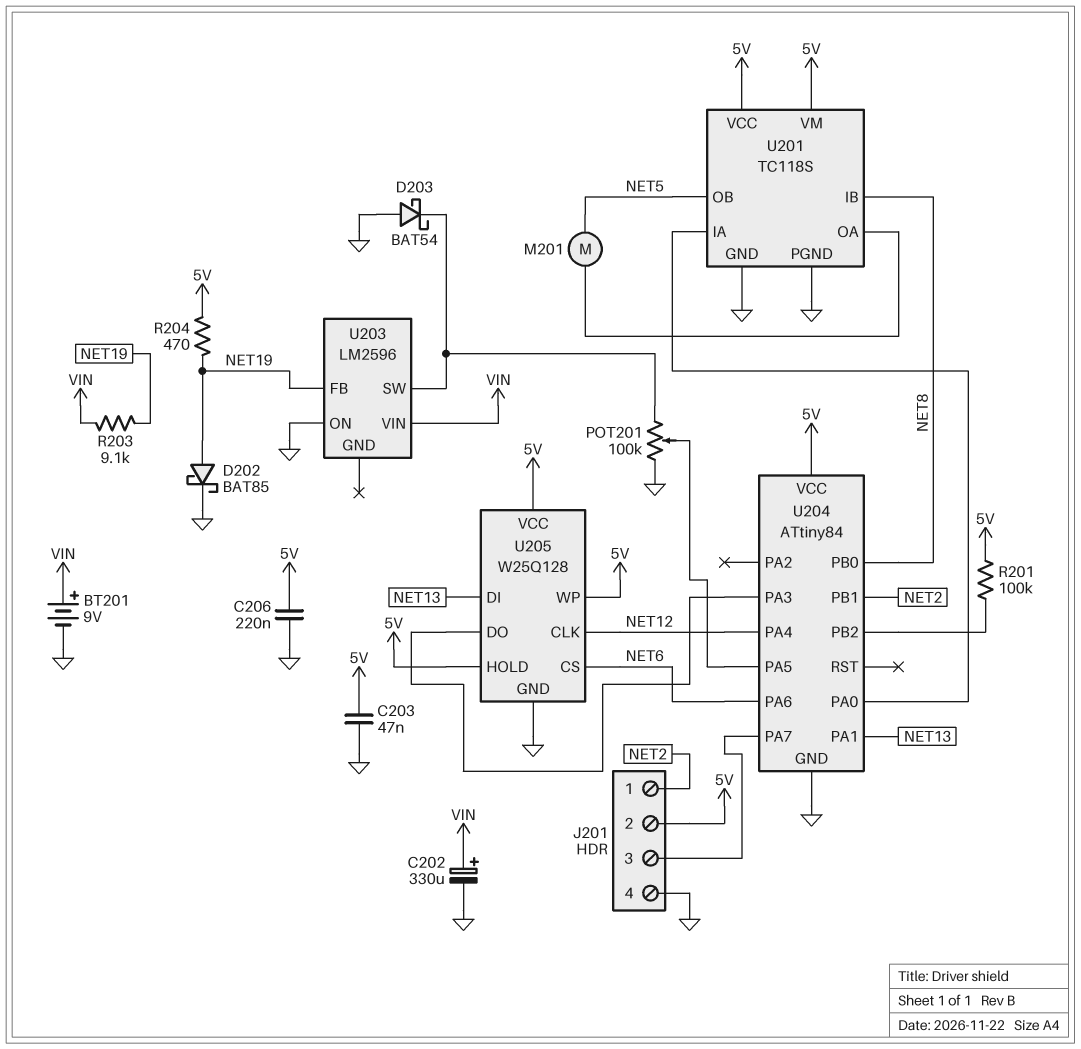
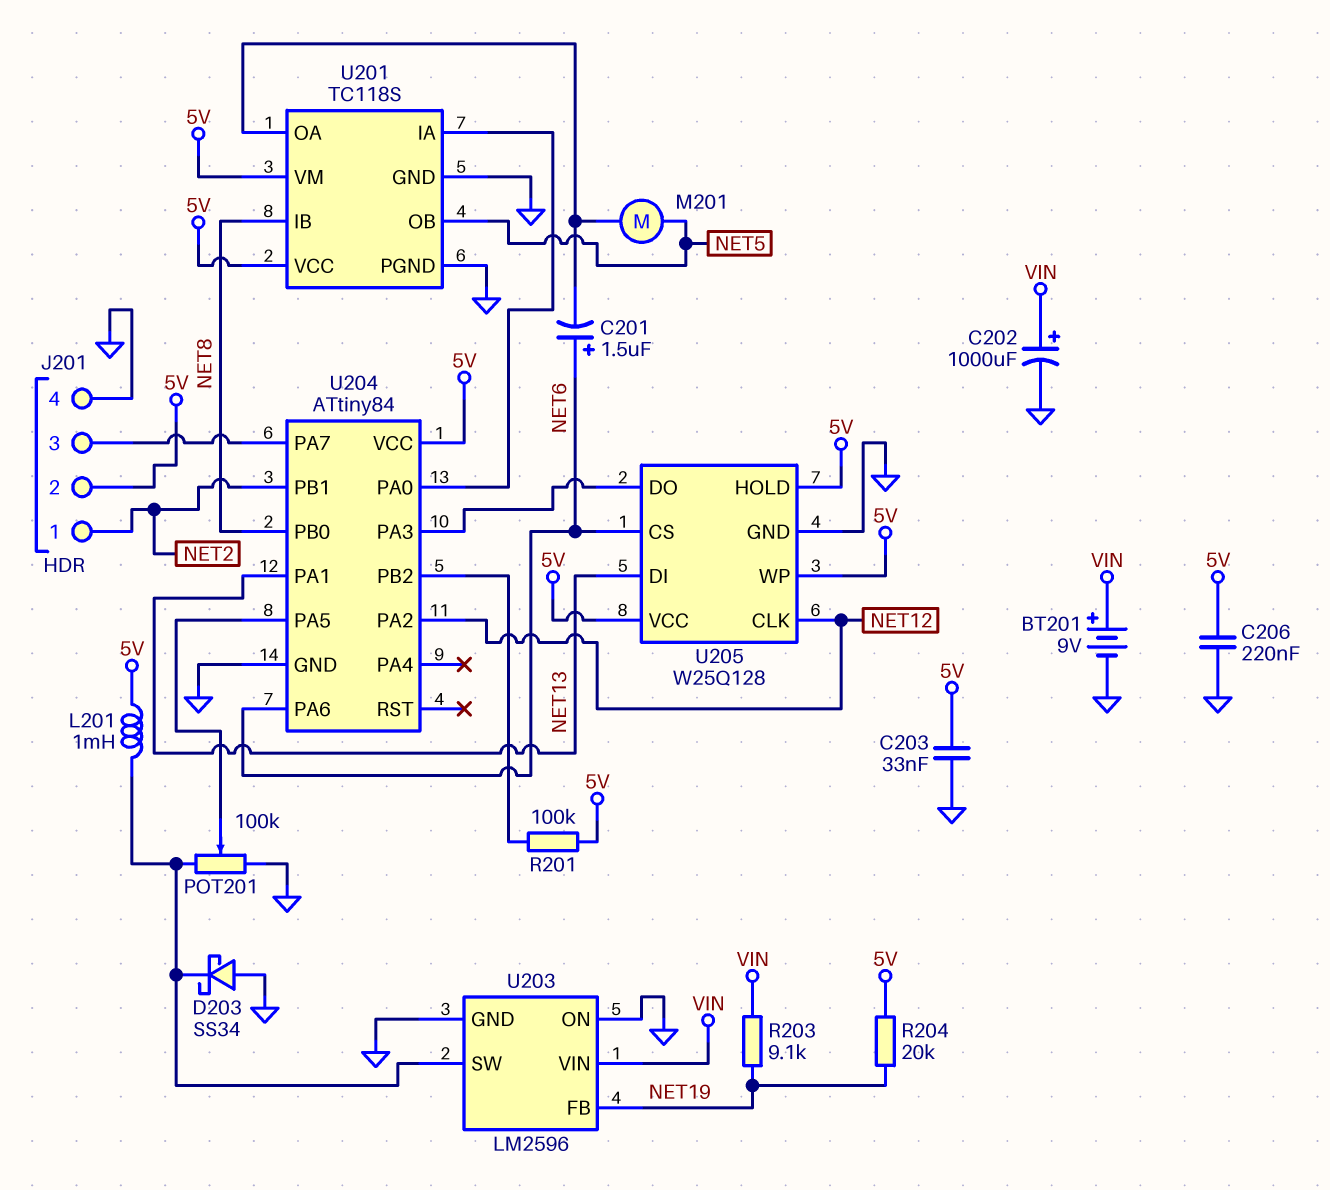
C201: none -> 1.5uF (plus NET6, minus U201/OA)
C202: 330uF (plus VIN, minus GND) -> 1000uF (plus VIN, minus GND)
C203: 47nF (5V, GND) -> 33nF (5V, GND)
D202: schottky BAT85 (A NET19, K GND) -> none
D203: schottky BAT54 (A GND, K U203/SW) -> schottky SS34 (A GND, K U203/SW)
L201: none -> 1mH (5V, U203/SW)
R204: 470 (5V, NET19) -> 20k (5V, NET19)
U203 pin GND: none -> GND
U204 pin PA2: none -> NET12
U204 pin PA4: NET12 -> none

